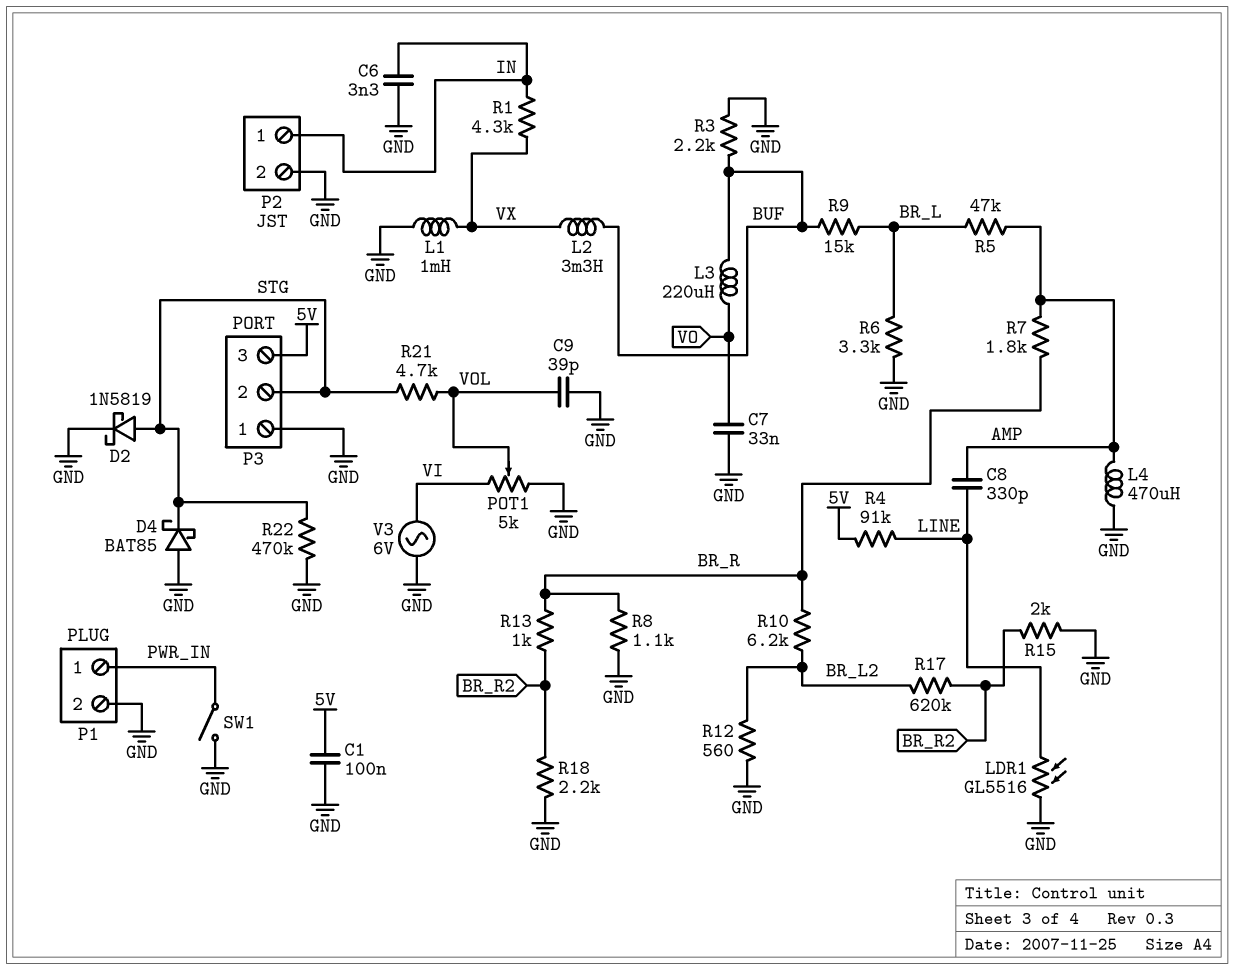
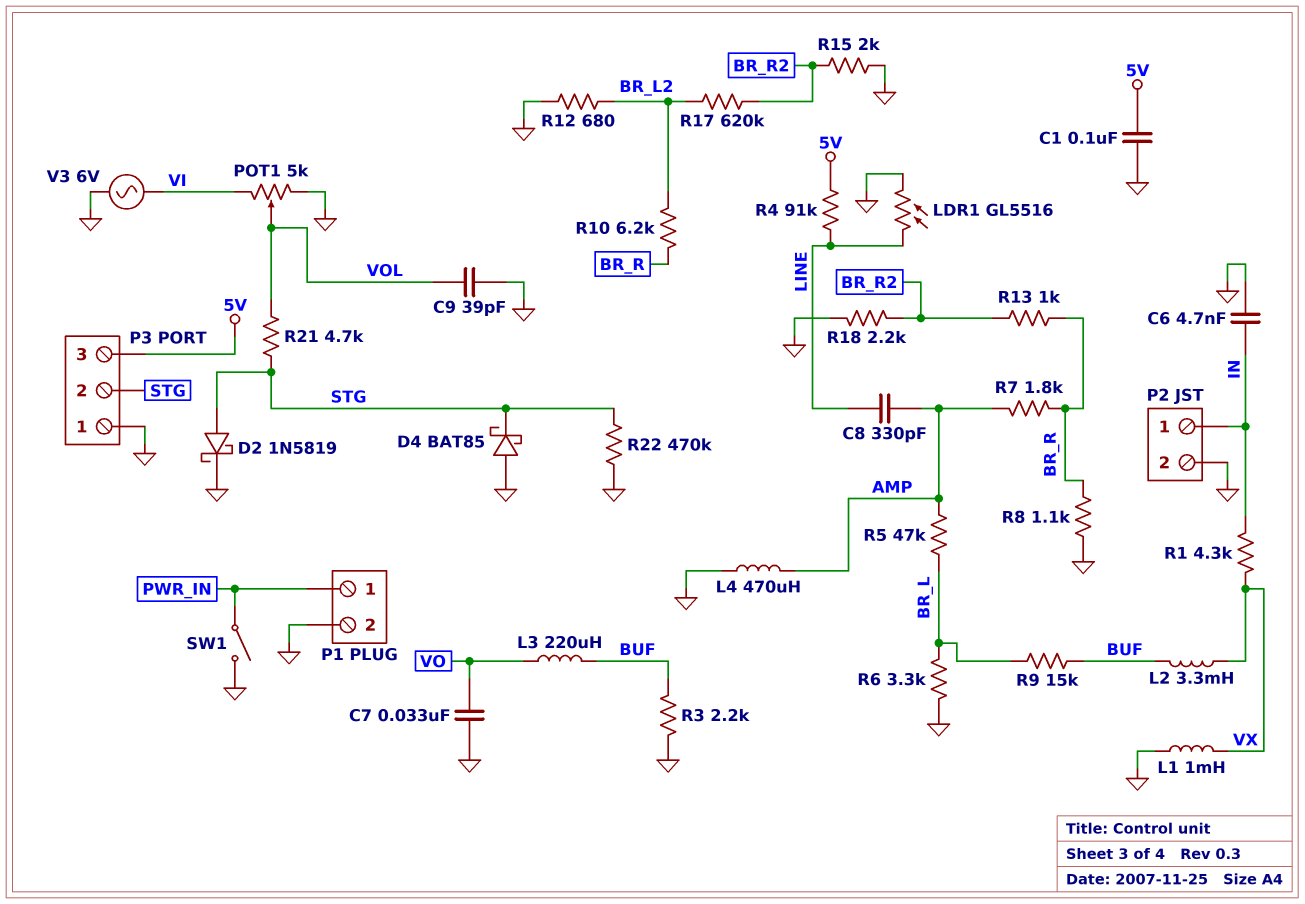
C6: 3.3nF (GND, IN) -> 4.7nF (GND, IN)
R12: 560 (BR_L2, GND) -> 680 (BR_L2, GND)

